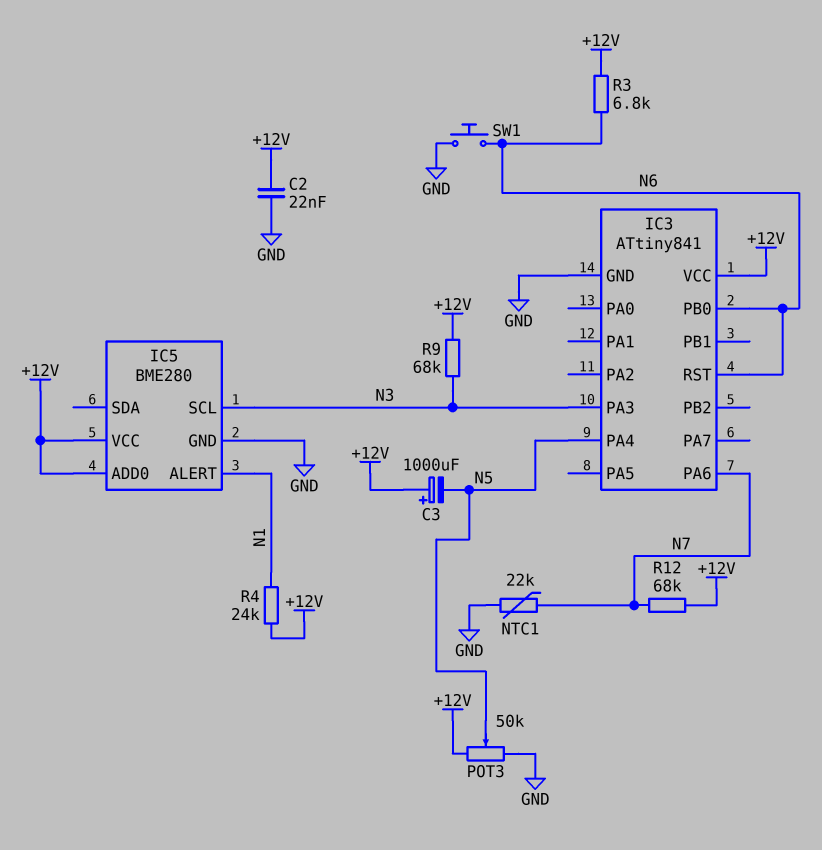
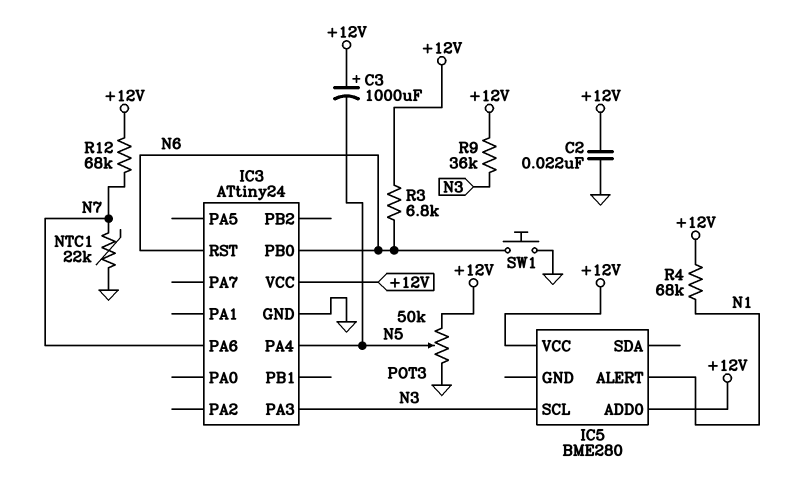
IC3: ATtiny841 -> ATtiny24
IC5 pin GND: GND -> none
R4: 24k (+12V, N1) -> 68k (+12V, N1)
R9: 68k (+12V, N3) -> 36k (+12V, N3)

